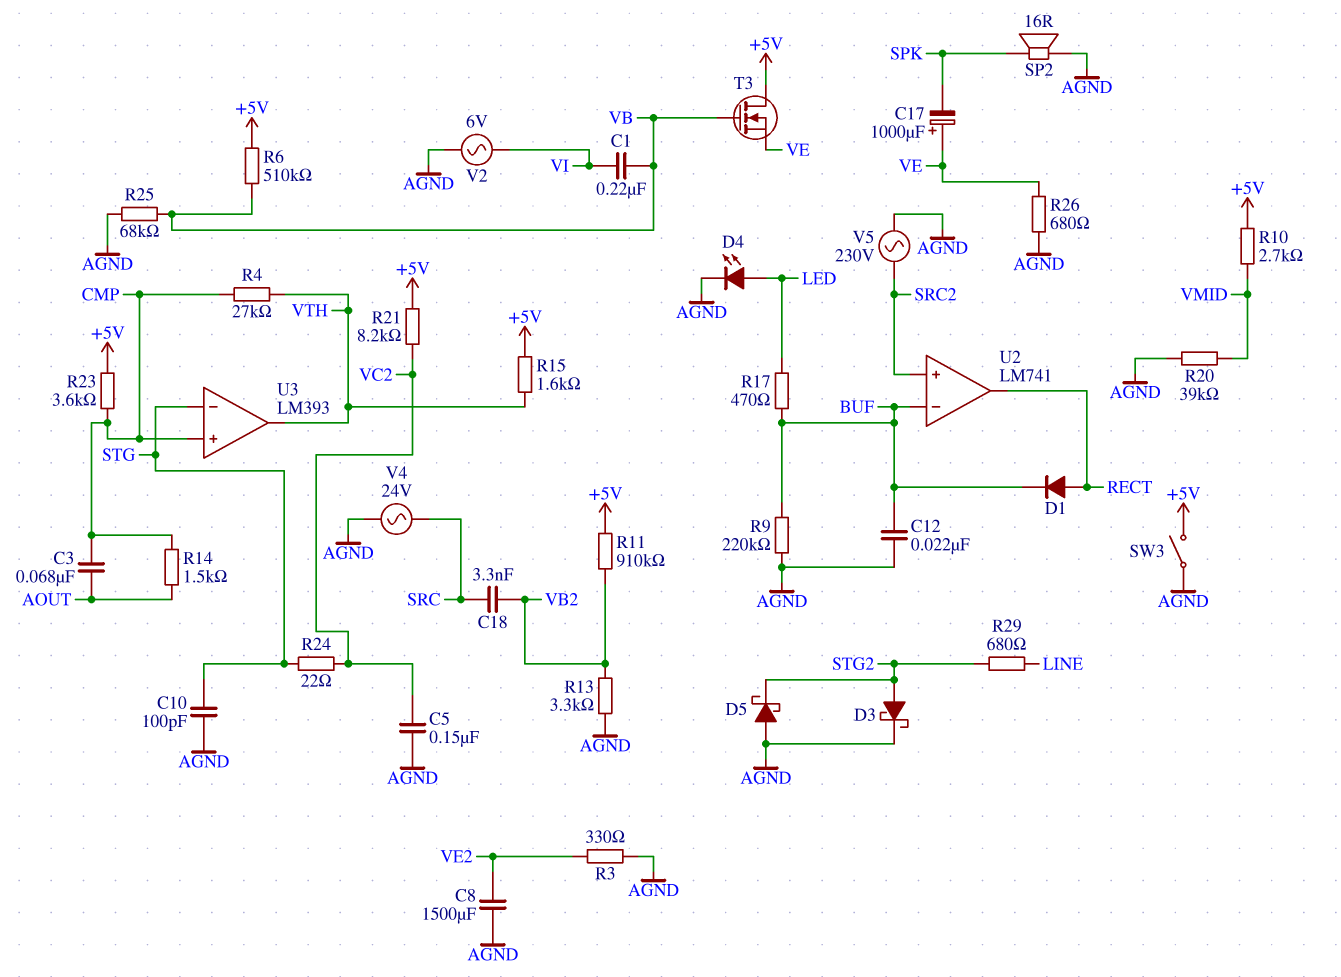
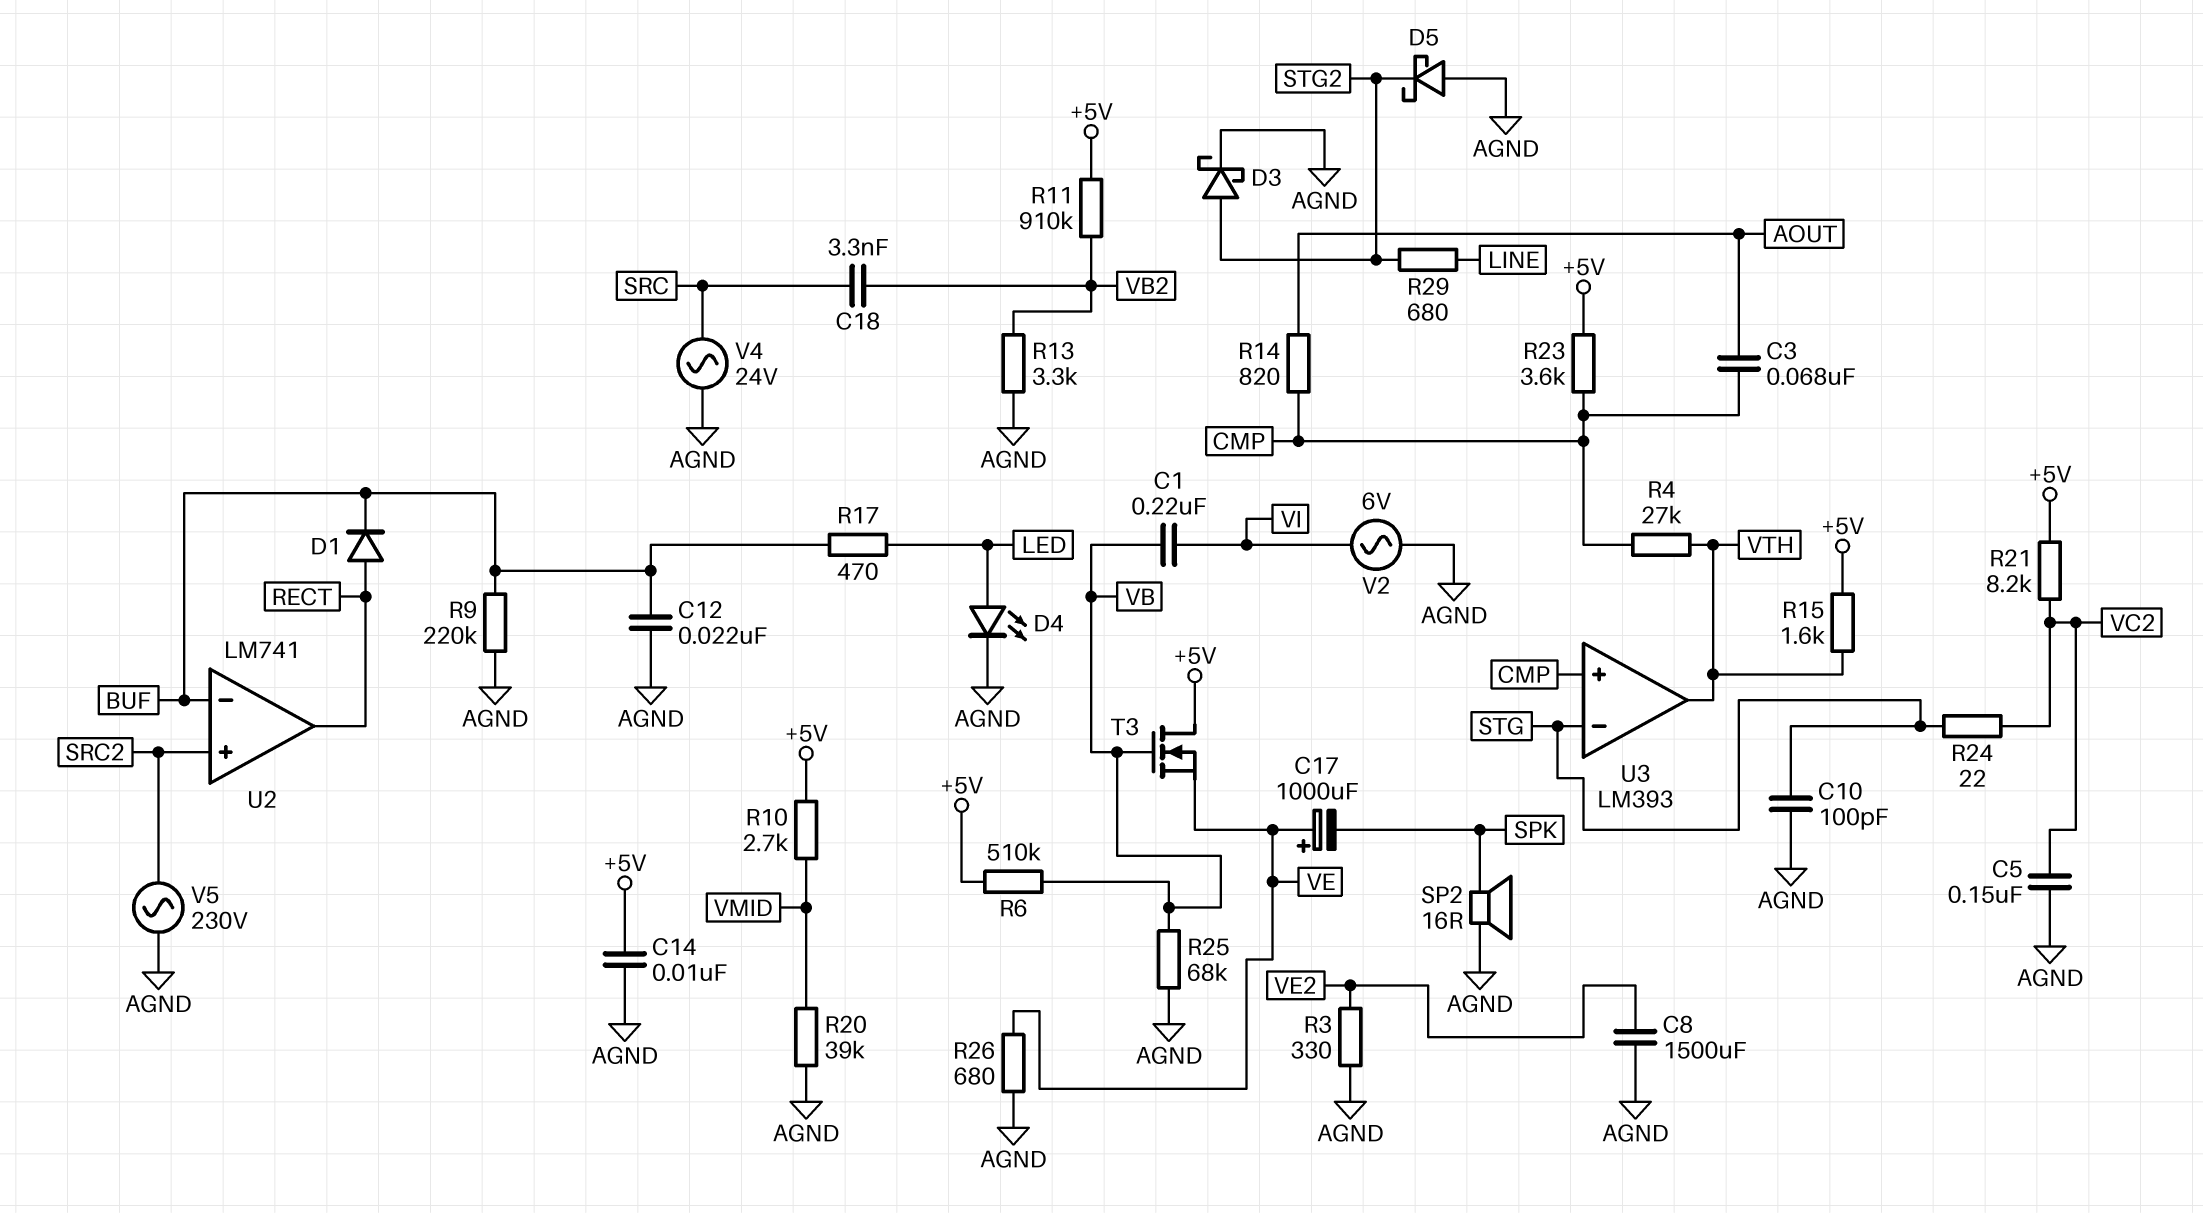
C14: none -> 10nF (+5V, AGND)
R14: 1.5k (AOUT, CMP) -> 820 (AOUT, CMP)
SW3: switch (+5V, AGND) -> none

